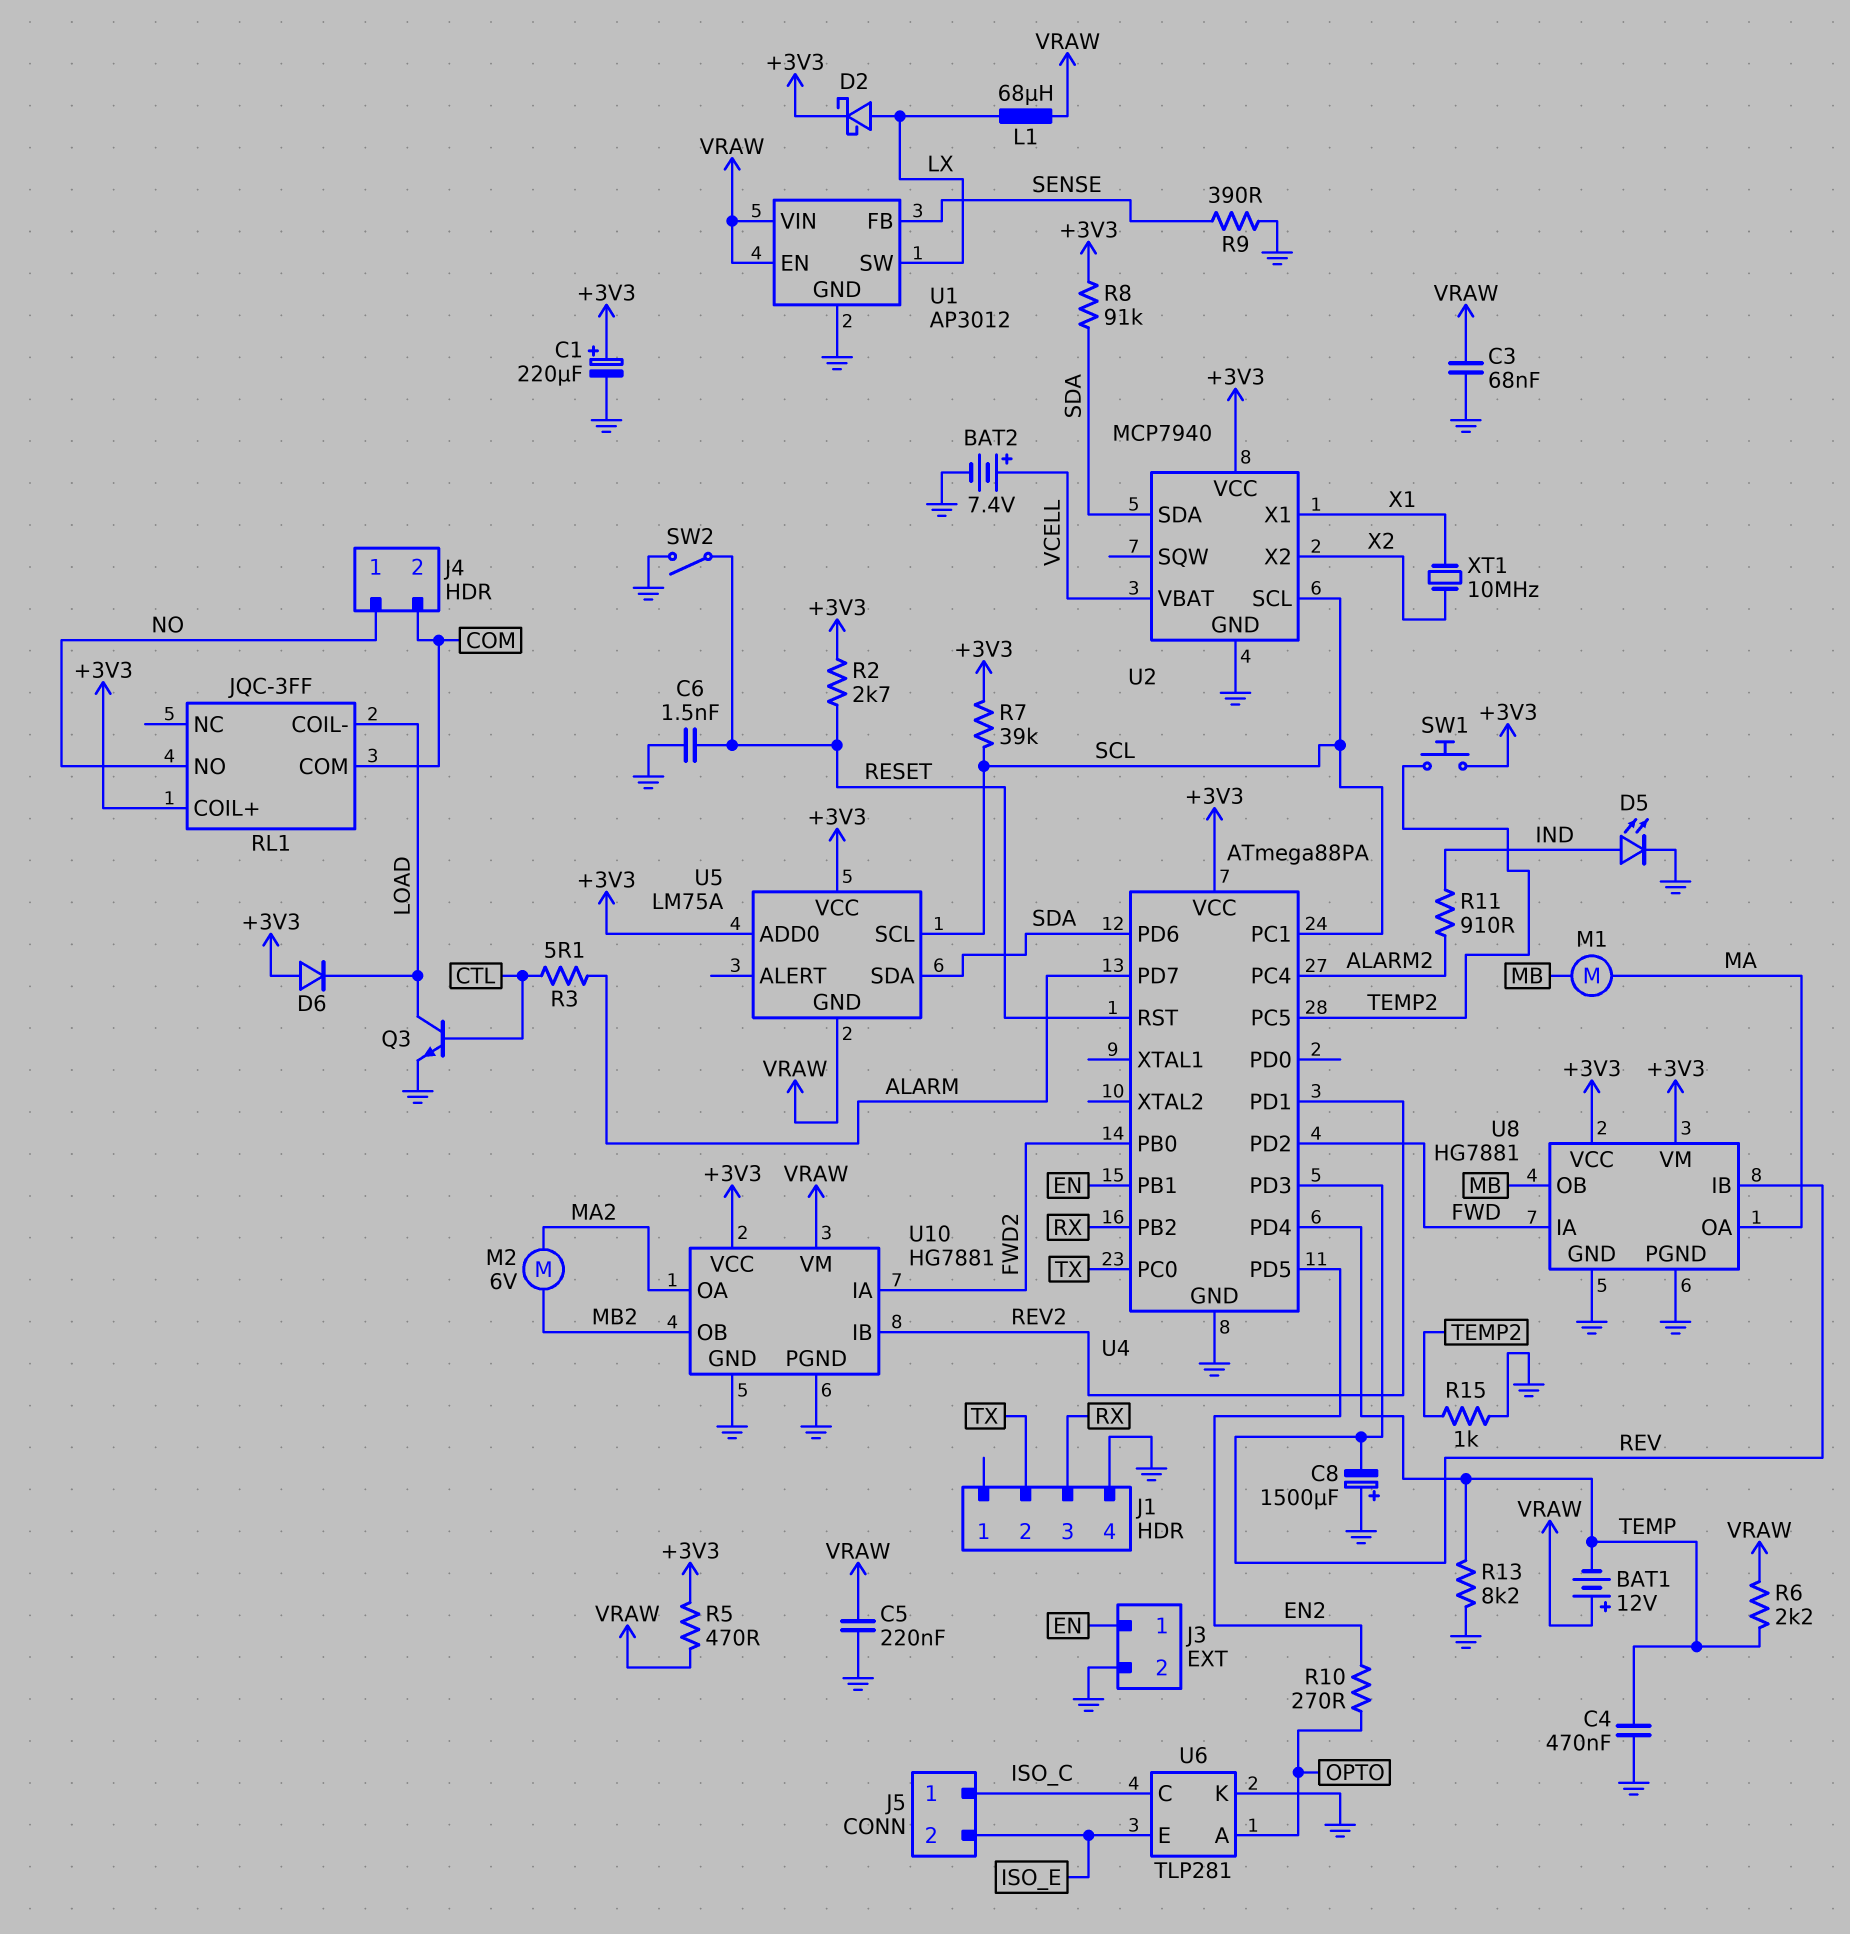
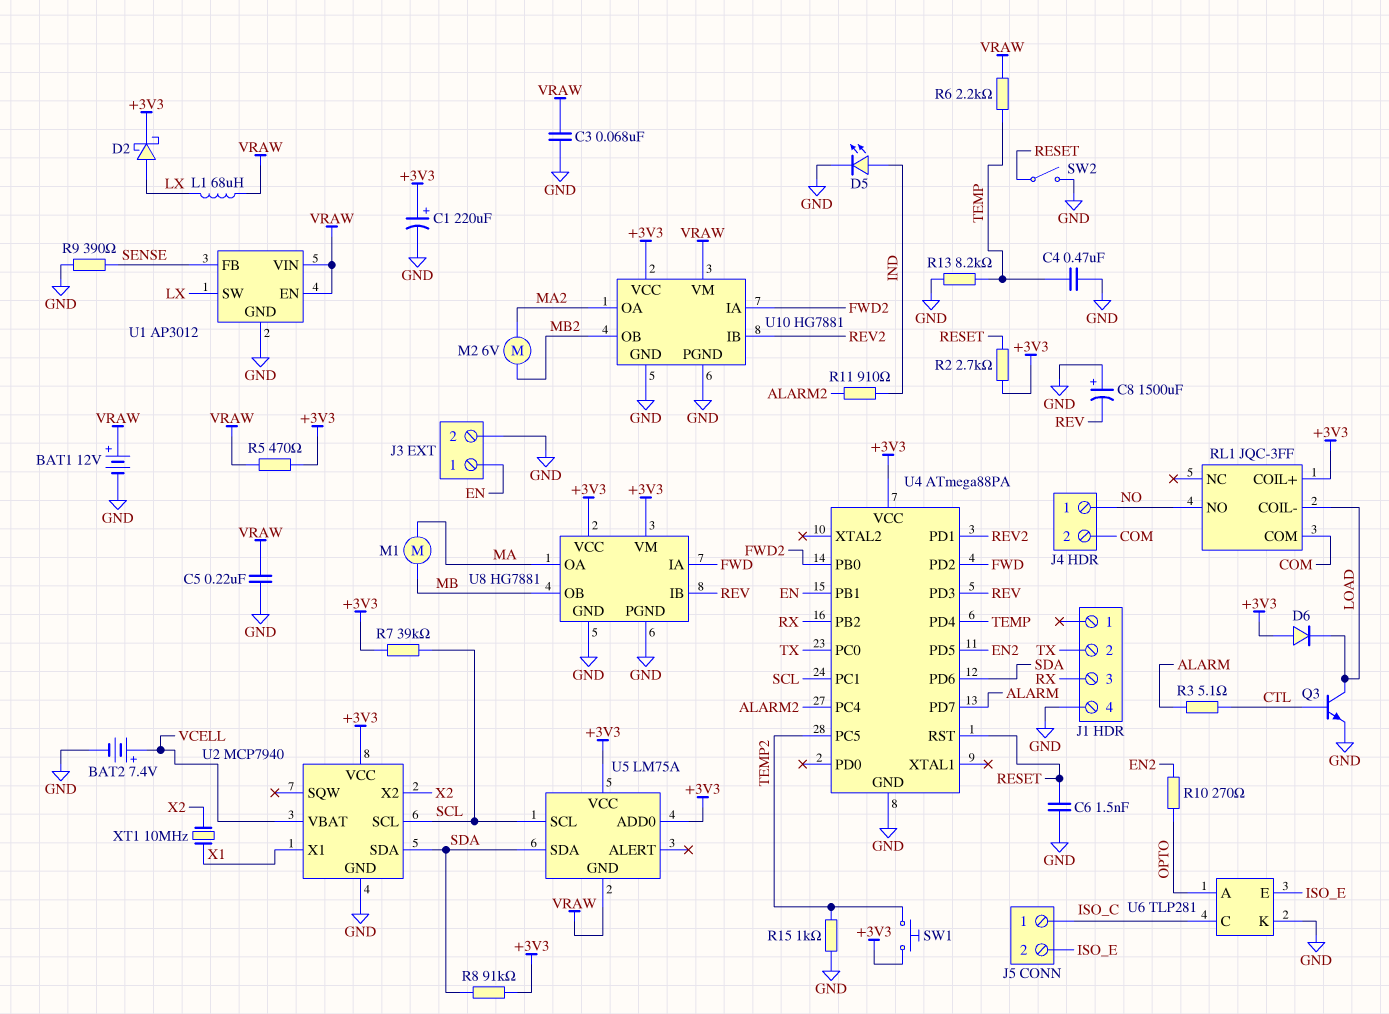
BAT1: 12V (plus VRAW, minus TEMP) -> 12V (plus VRAW, minus GND)

